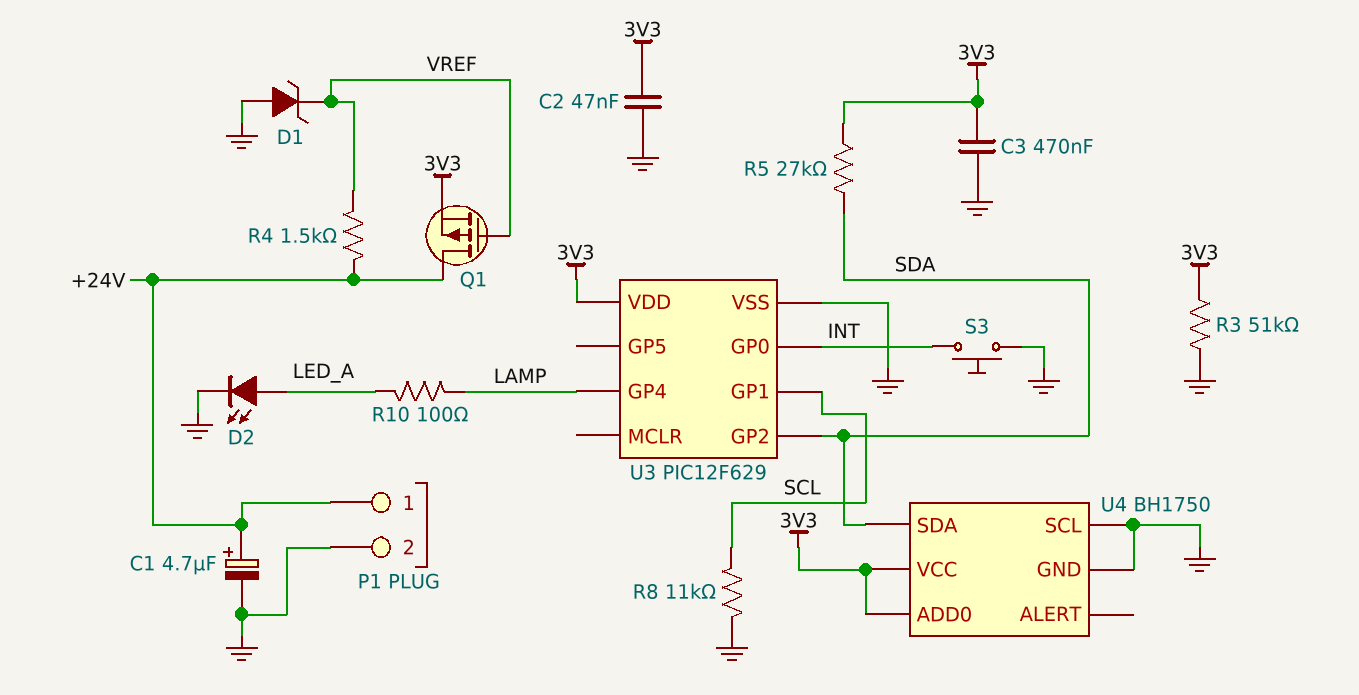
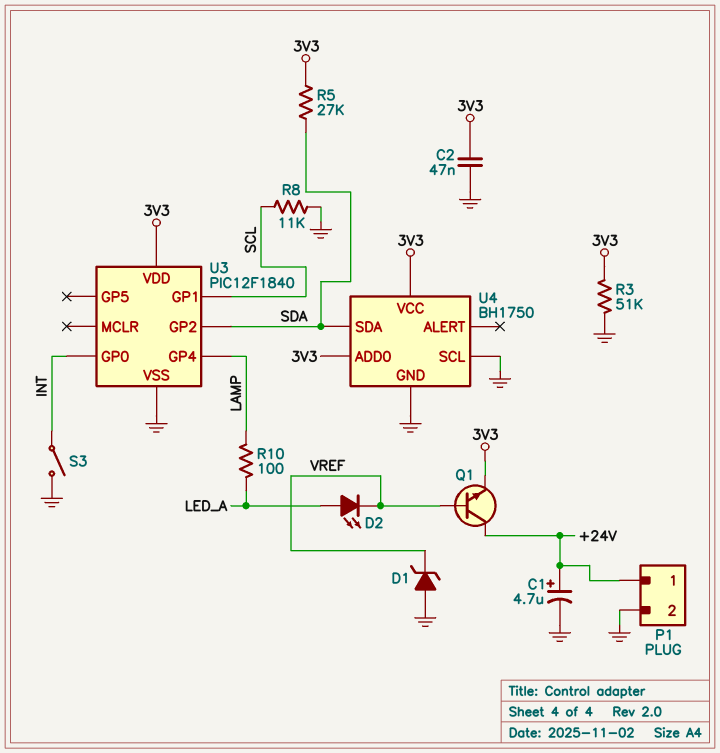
C3: 470nF (3V3, GND) -> none
D2: LED (A LED_A, K GND) -> LED (A LED_A, K VREF)
Q1: PMOS (G VREF, D +24V, S 3V3) -> NPN (B VREF, C +24V, E 3V3)
R4: 1.5k (+24V, VREF) -> none
S3: button (GND, INT) -> switch (GND, INT)
U3: PIC12F629 -> PIC12F1840

